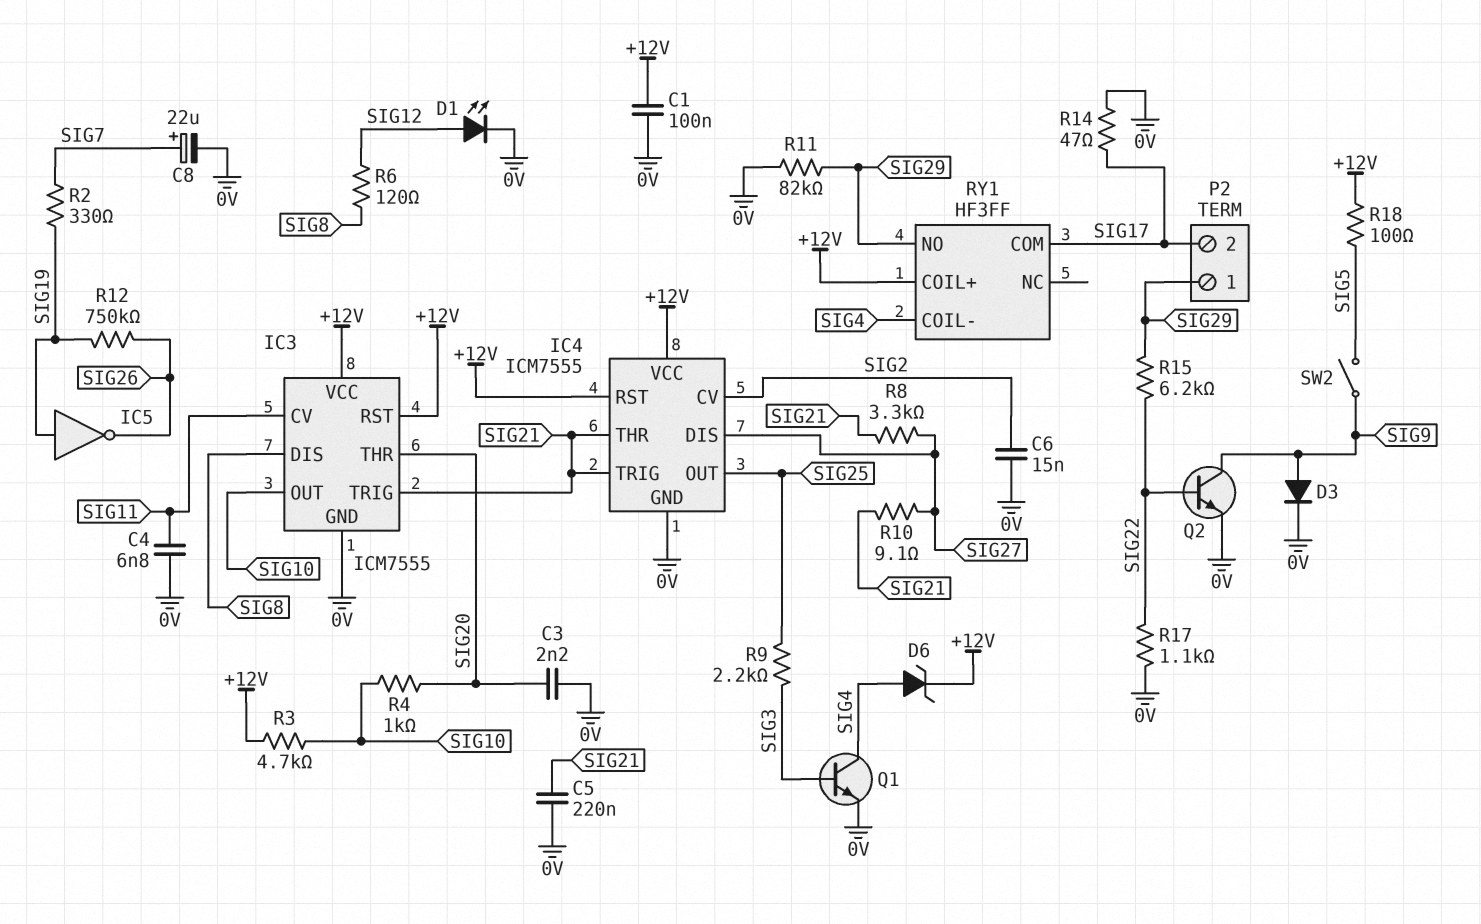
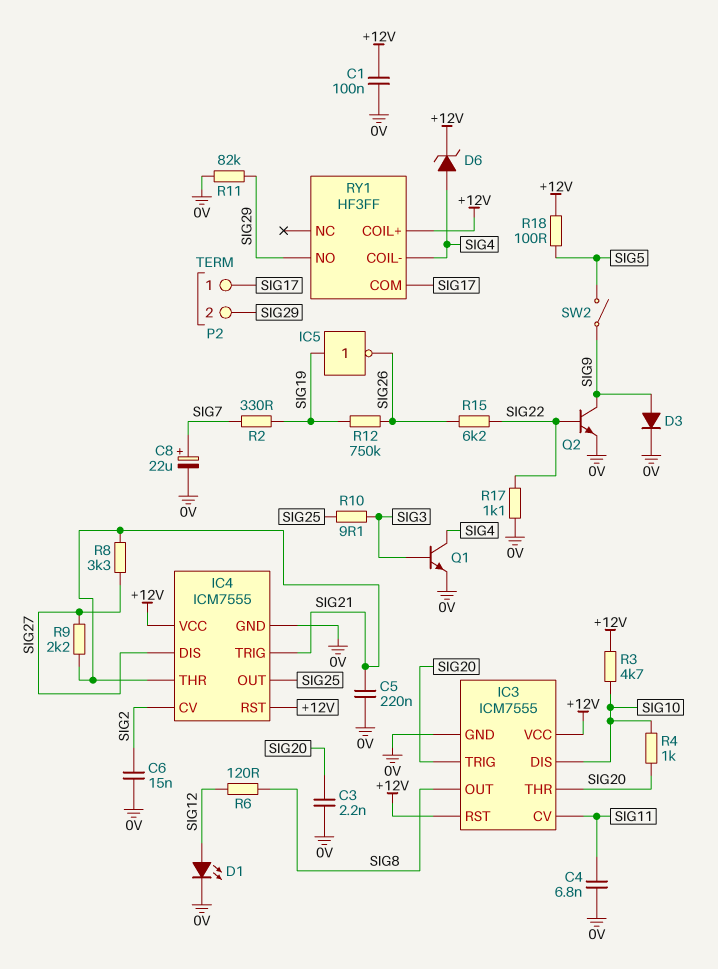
IC3 pin DIS: SIG8 -> SIG10
IC3 pin OUT: SIG10 -> SIG8
IC3 pin TRIG: SIG21 -> SIG20
P2 pin 1: SIG29 -> SIG17
P2 pin 2: SIG17 -> SIG29
R9: 2.2k (SIG3, SIG25) -> 2.2k (SIG21, SIG27)
R10: 9.1 (SIG21, SIG27) -> 9.1 (SIG3, SIG25)
R14: 47 (0V, SIG17) -> none
R15: 6.2k (SIG22, SIG29) -> 6.2k (SIG22, SIG26)

